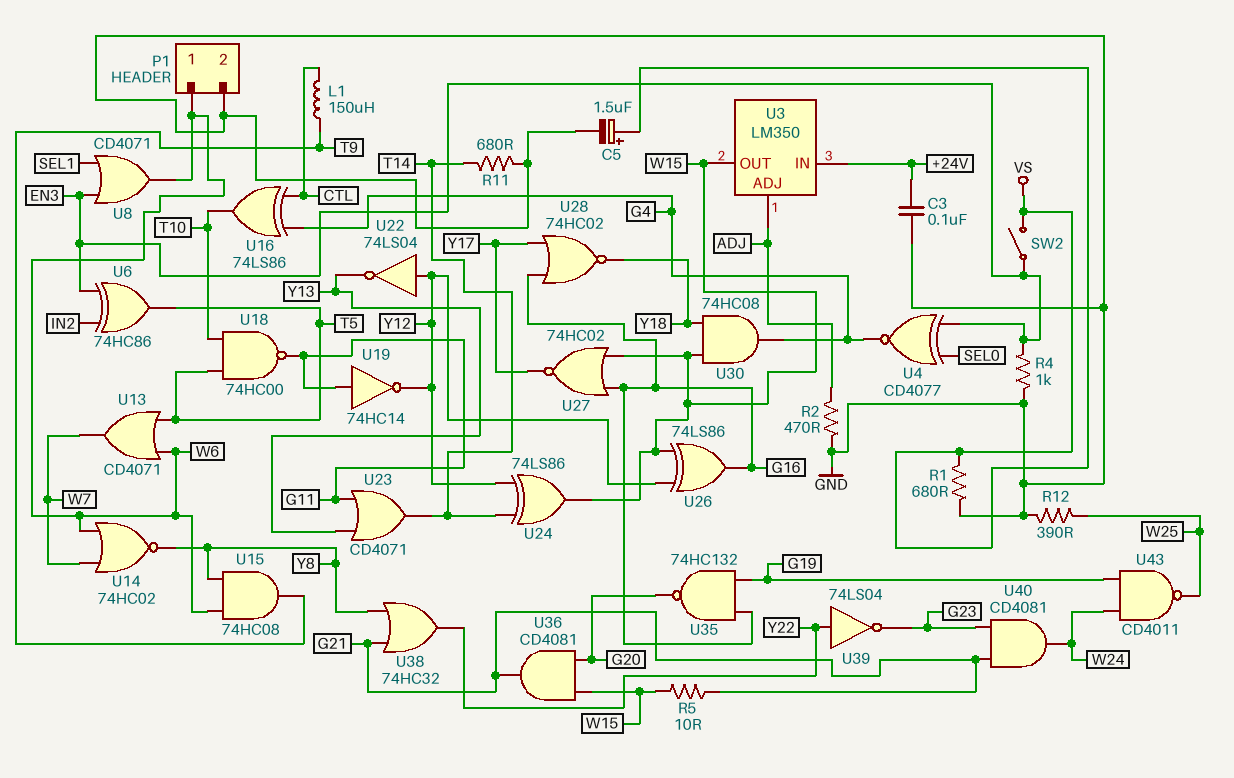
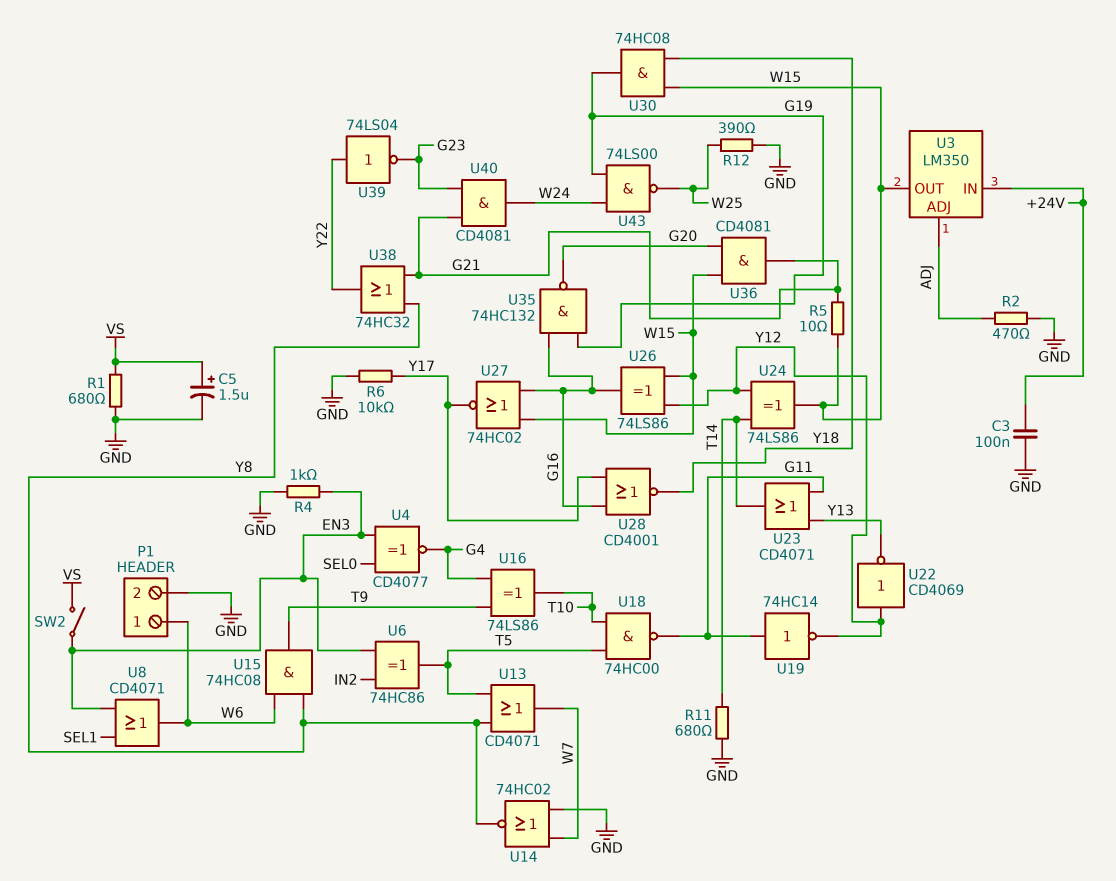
L1: 150uH (CTL, T9) -> none
R6: none -> 10k (GND, Y17)
U13: OR CD4071 (in T5, in W6, out W7) -> OR CD4071 (in T5, in Y8, out W7)
U14: NOR 74HC02 (in W6, in W7, out Y8) -> NOR 74HC02 (in GND, in W7, out Y8)
U16: XOR 74LS86 (in CTL, in G4, out T10) -> XOR 74LS86 (in G4, in T9, out T10)
U22: NOT 74LS04 (in Y12, out Y13) -> NOT CD4069 (in Y12, out Y13)
U28: NOR 74HC02 (in G16, in Y17, out Y18) -> NOR CD4001 (in G16, in Y17, out Y18)
U30: AND 74HC08 (in W15, in Y18, out G4) -> AND 74HC08 (in W15, in Y18, out G19)
U43: NAND CD4011 (in G19, in W24, out W25) -> NAND 74LS00 (in G19, in W24, out W25)

